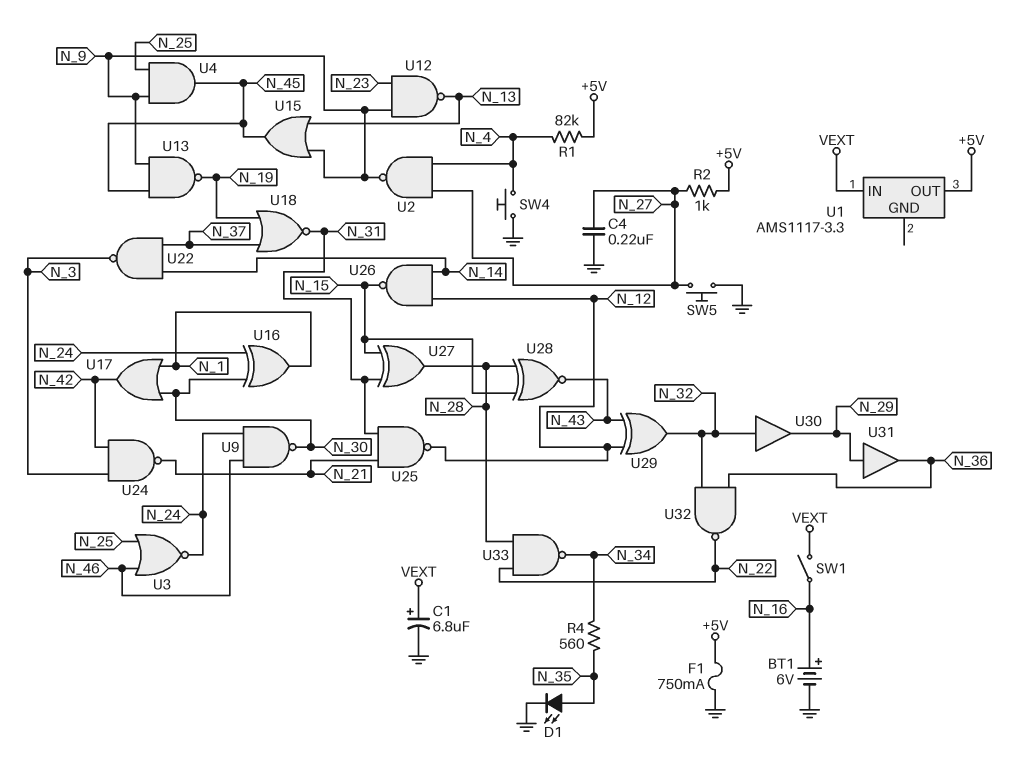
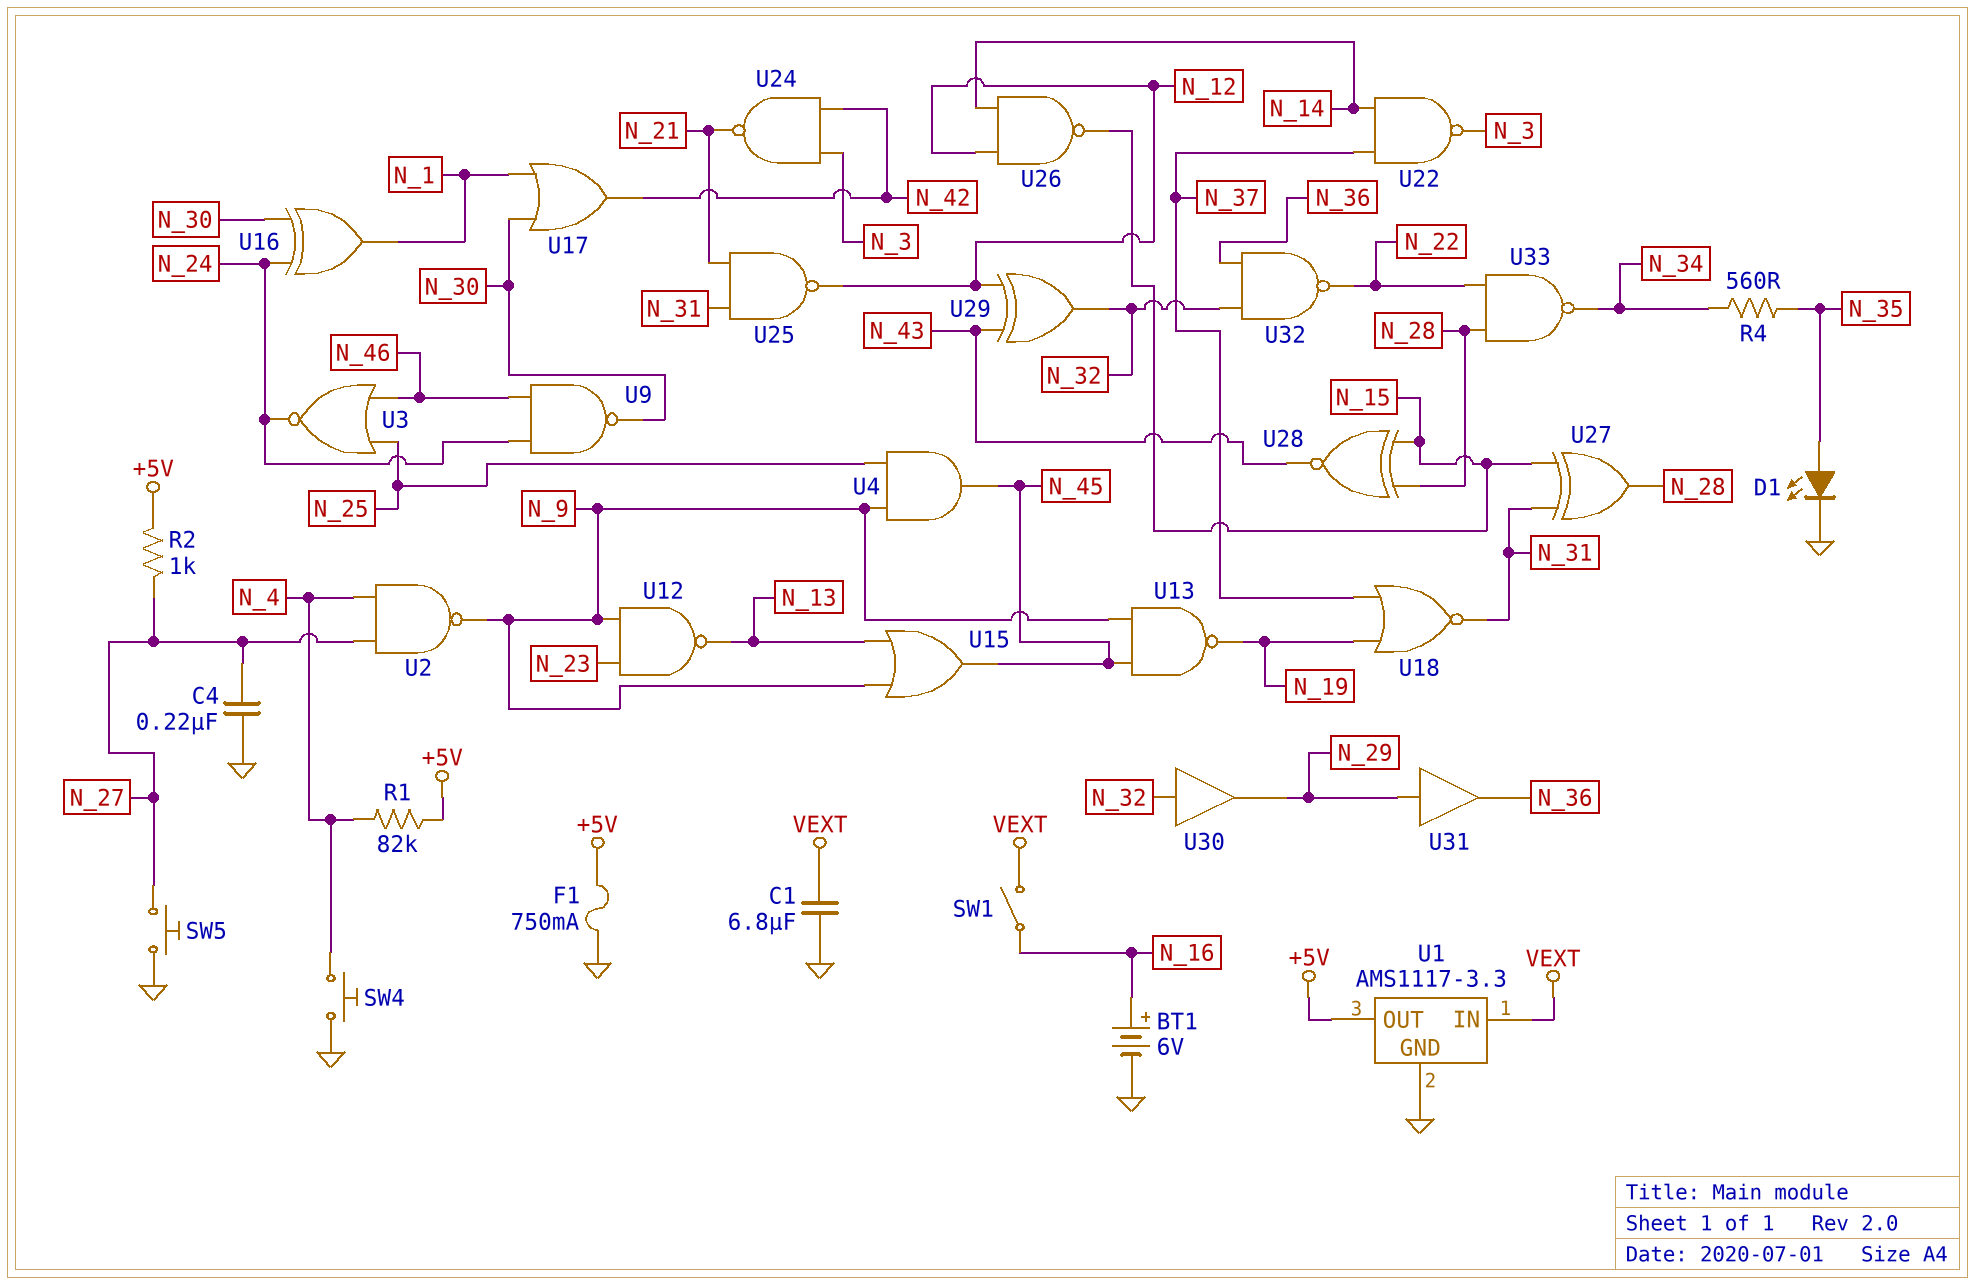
C1: 6.8uF (plus VEXT, minus GND) -> 6.8uF (GND, VEXT)
U1 pin GND: none -> GND

